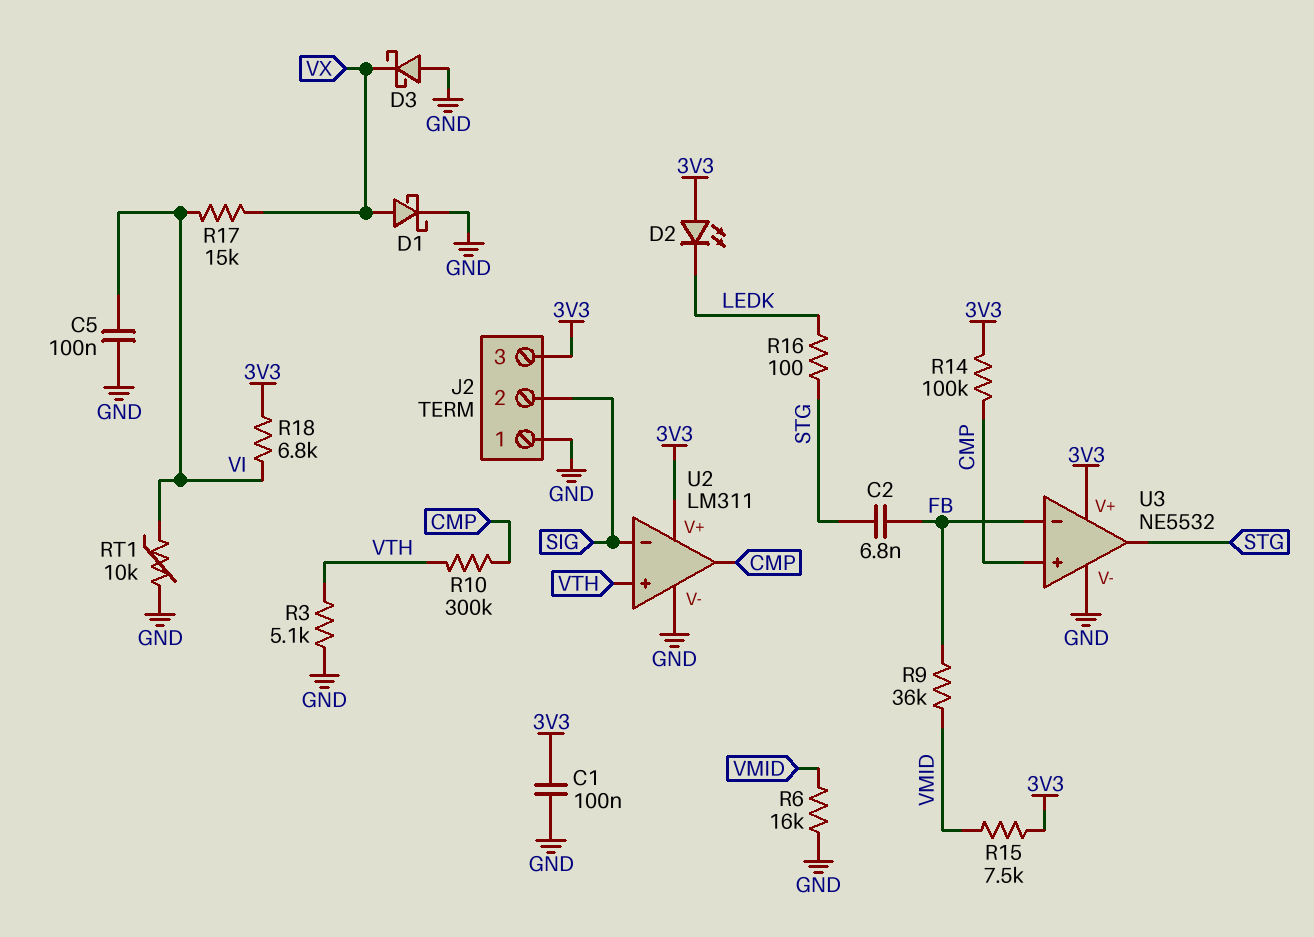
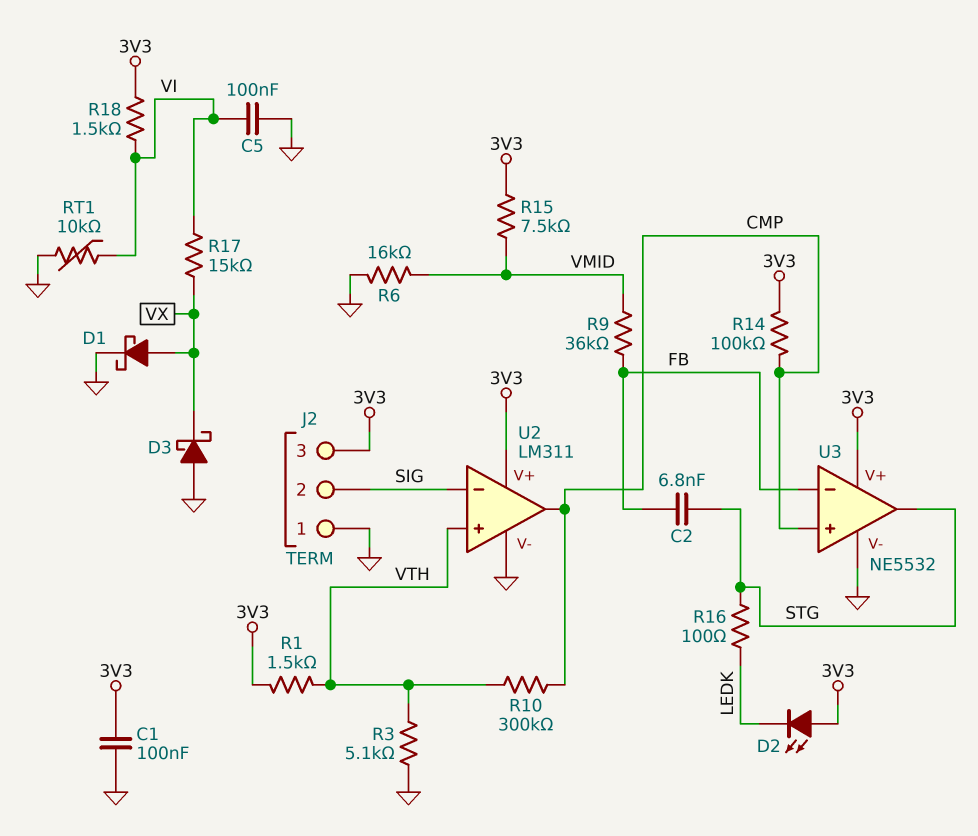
R1: none -> 1.5k (3V3, VTH)
R18: 6.8k (3V3, VI) -> 1.5k (3V3, VI)

